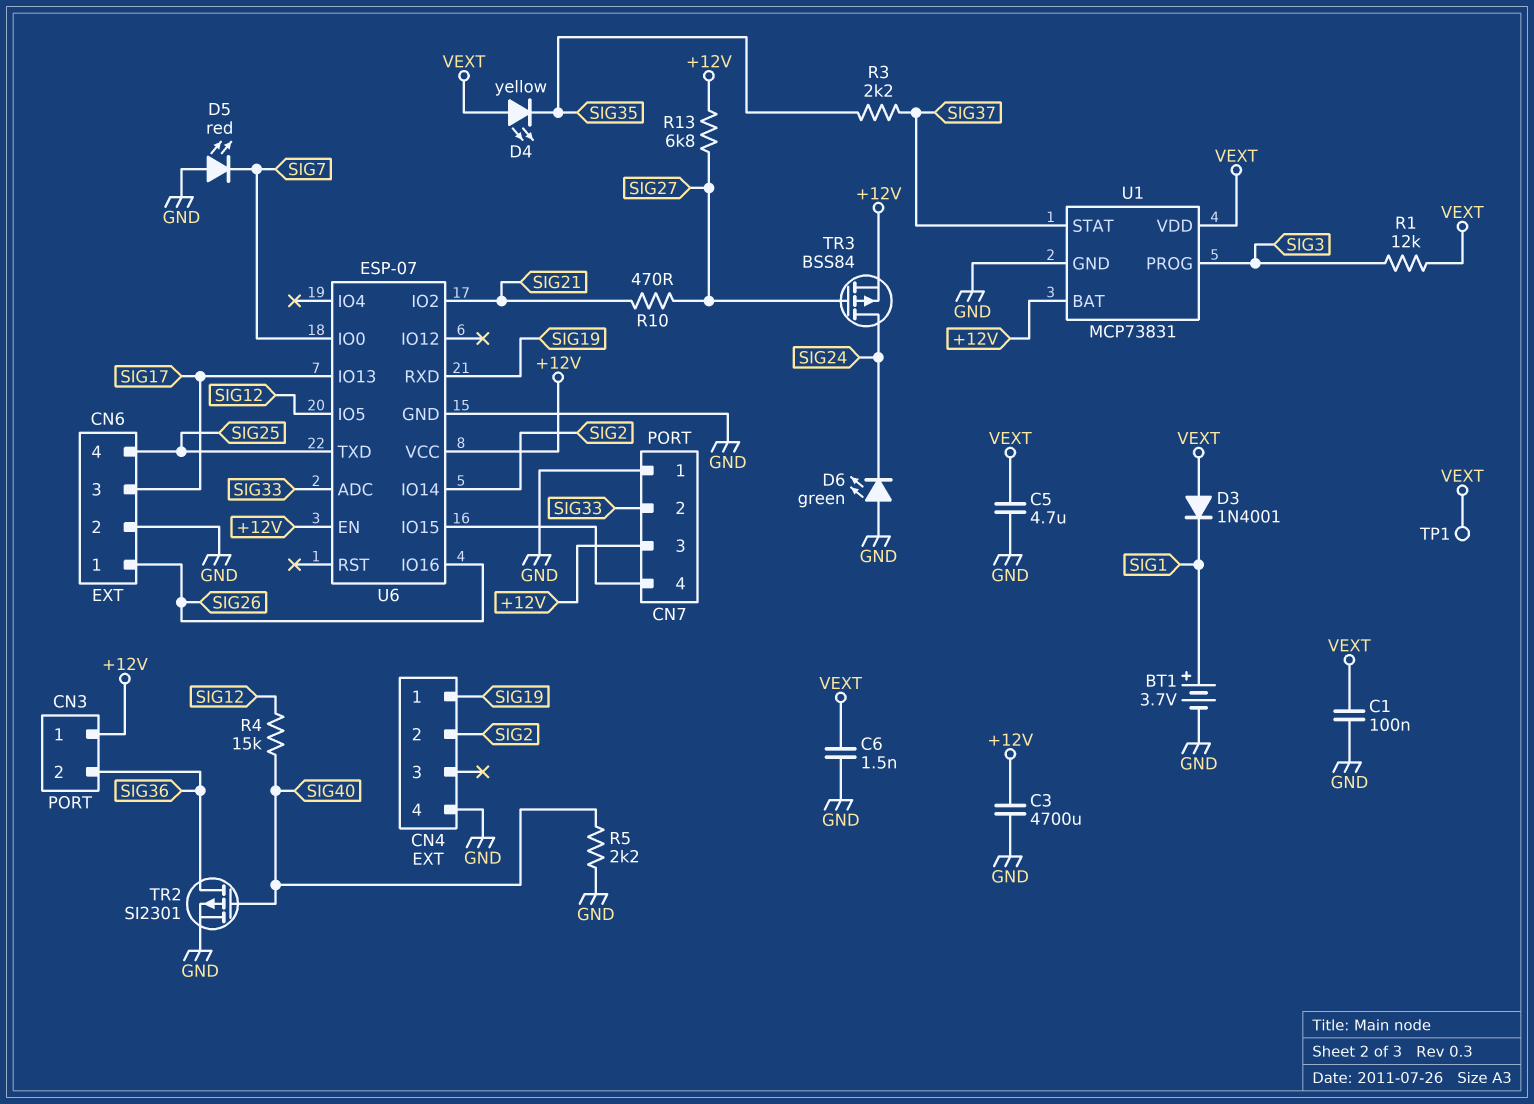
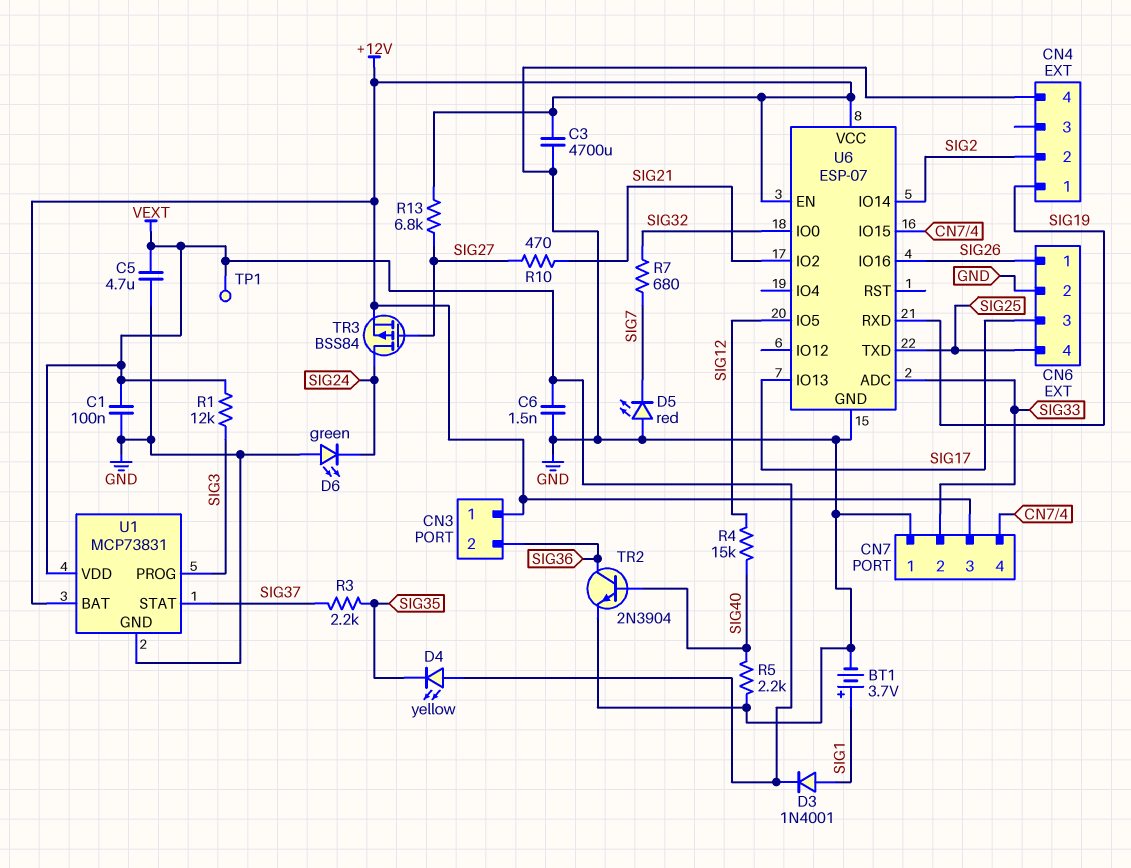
D3: diode 1N4001 (A VEXT, K SIG1) -> diode 1N4001 (A SIG1, K VEXT)
R7: none -> 680 (SIG7, SIG32)
TR2: PMOS SI2301 (G SIG40, D SIG36, S GND) -> NPN 2N3904 (B SIG40, C SIG36, E GND)
U6 pin IO0: SIG7 -> SIG32

